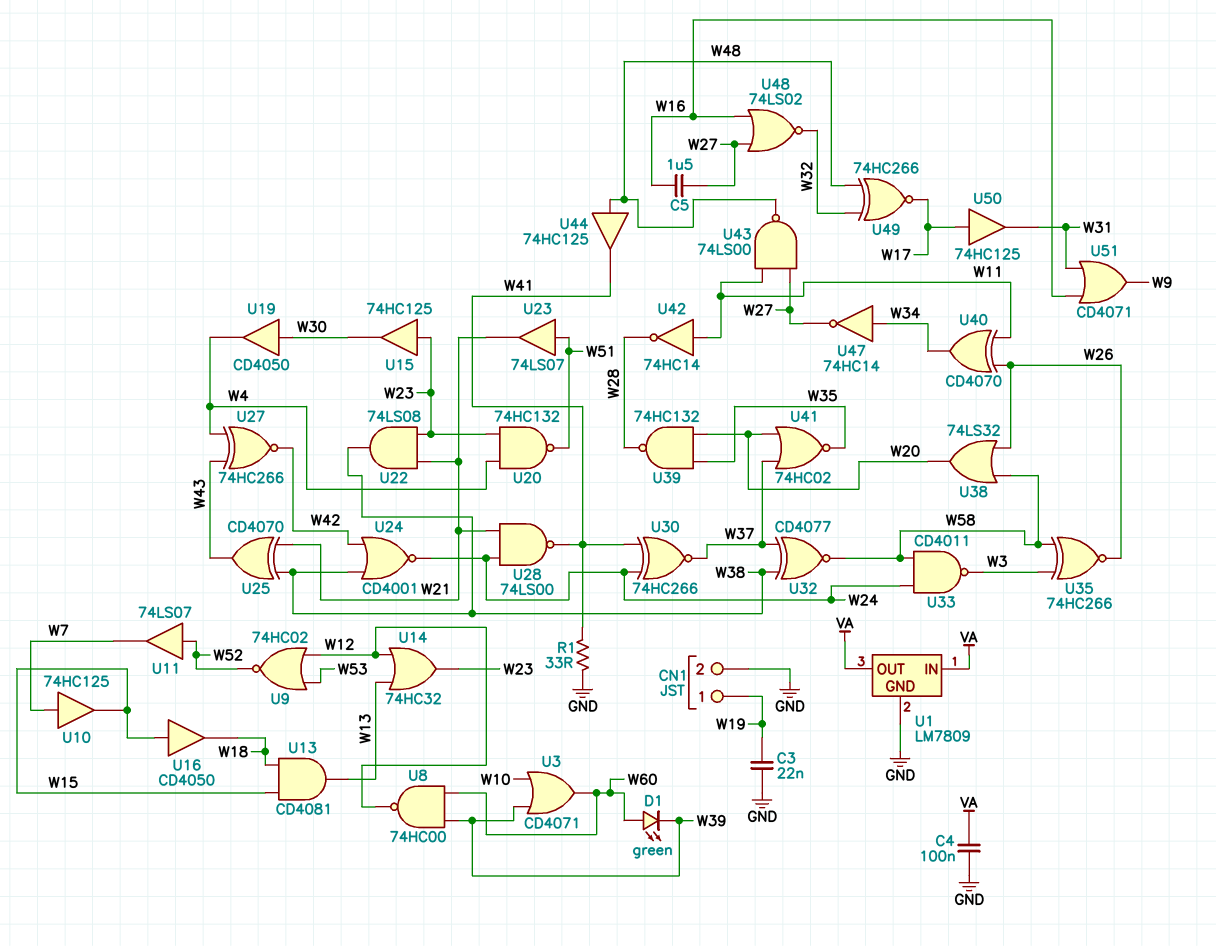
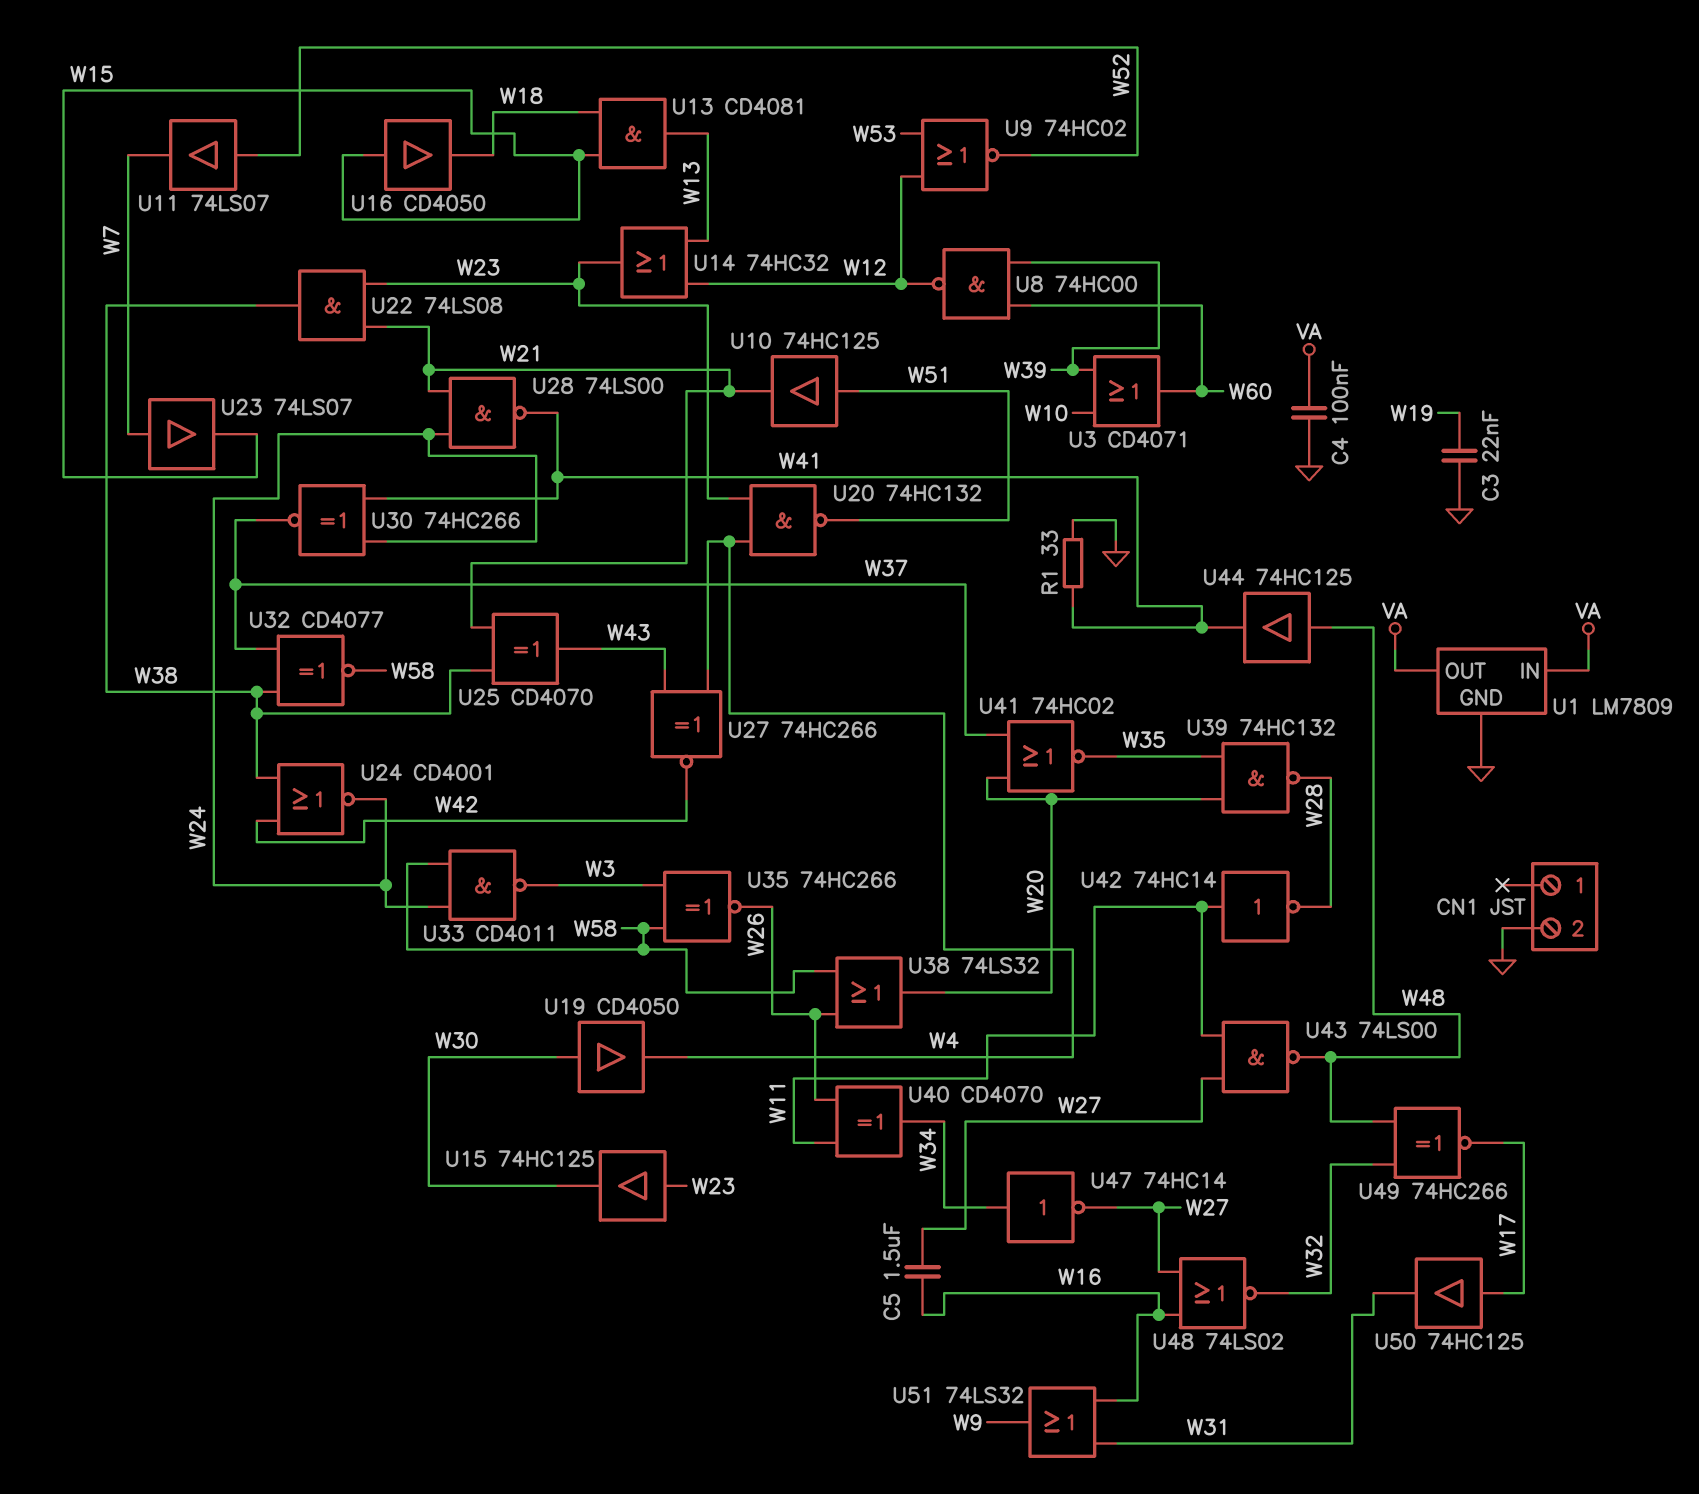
CN1 pin 1: W19 -> none
D1: LED green (A W60, K W39) -> none
U10: buffer 74HC125 (in W7, out W15) -> buffer 74HC125 (in W51, out W21)
U23: buffer 74LS07 (in W51, out W21) -> buffer 74LS07 (in W7, out W15)
U51: OR CD4071 (in W16, in W31, out W9) -> OR 74LS32 (in W16, in W31, out W9)

